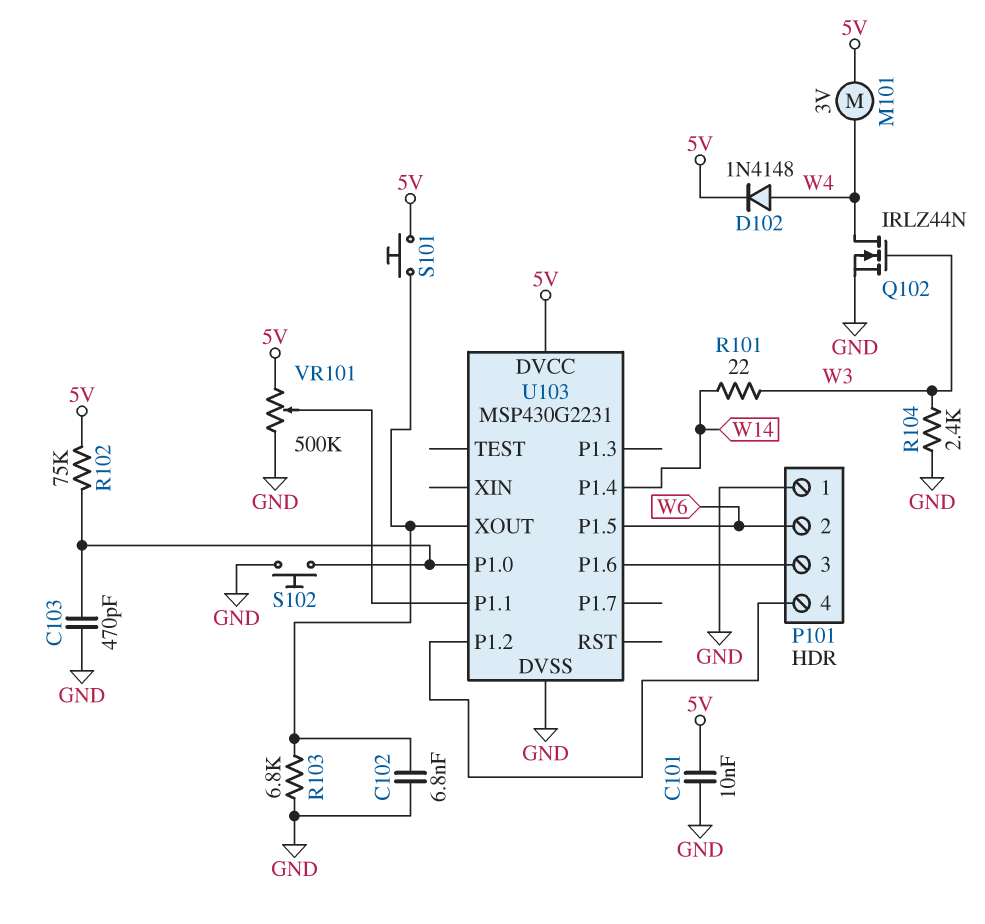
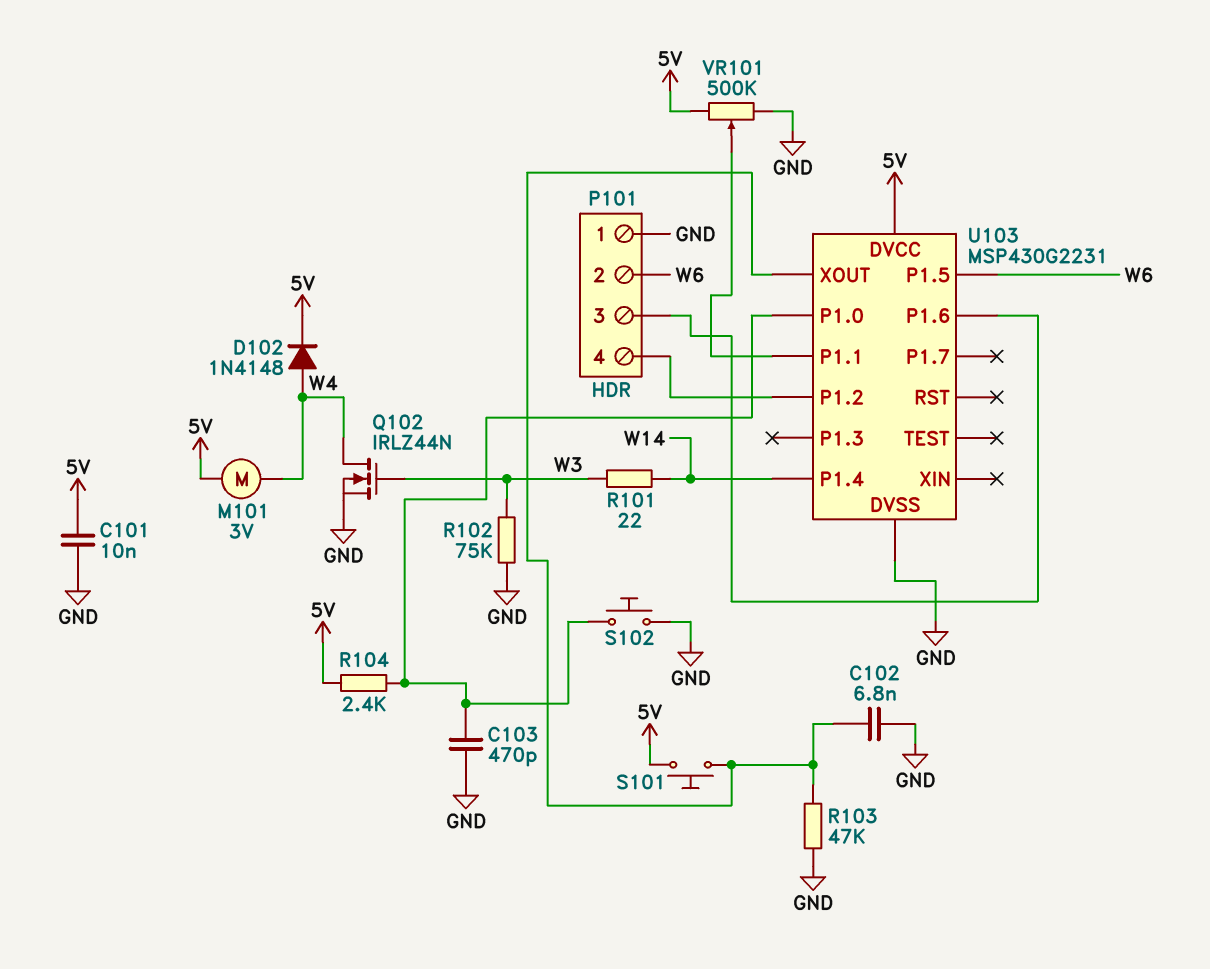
R102: 75k (5V, U103/P1.0) -> 75k (GND, W3)
R103: 6.8k (GND, U103/XOUT) -> 47k (GND, U103/XOUT)
R104: 2.4k (GND, W3) -> 2.4k (5V, U103/P1.0)

